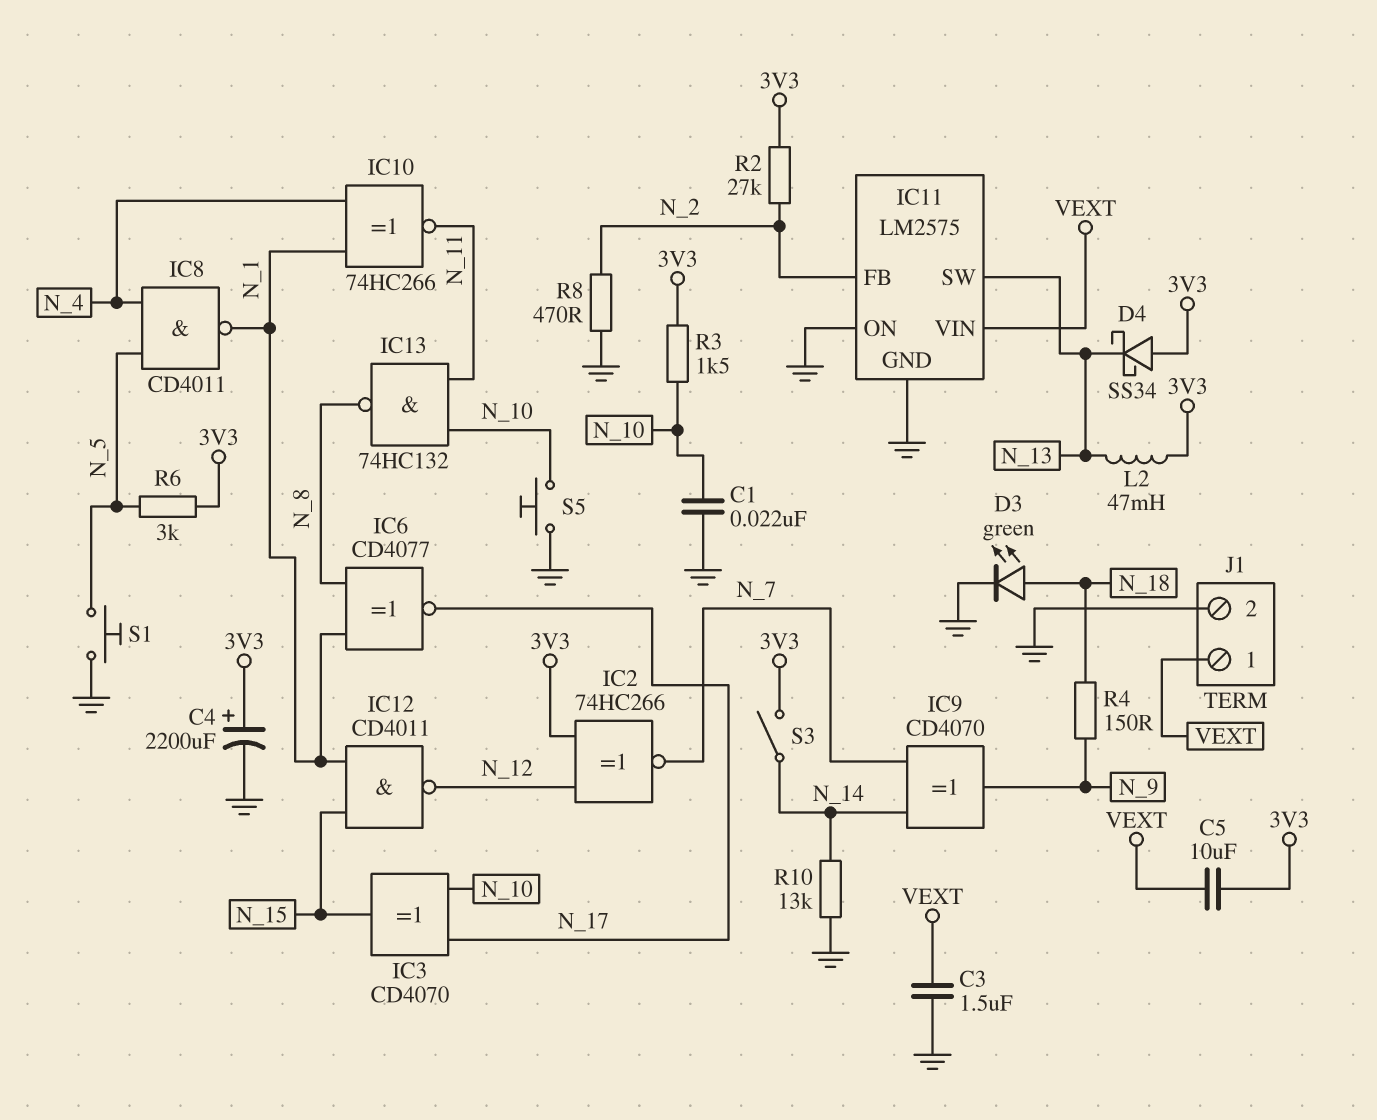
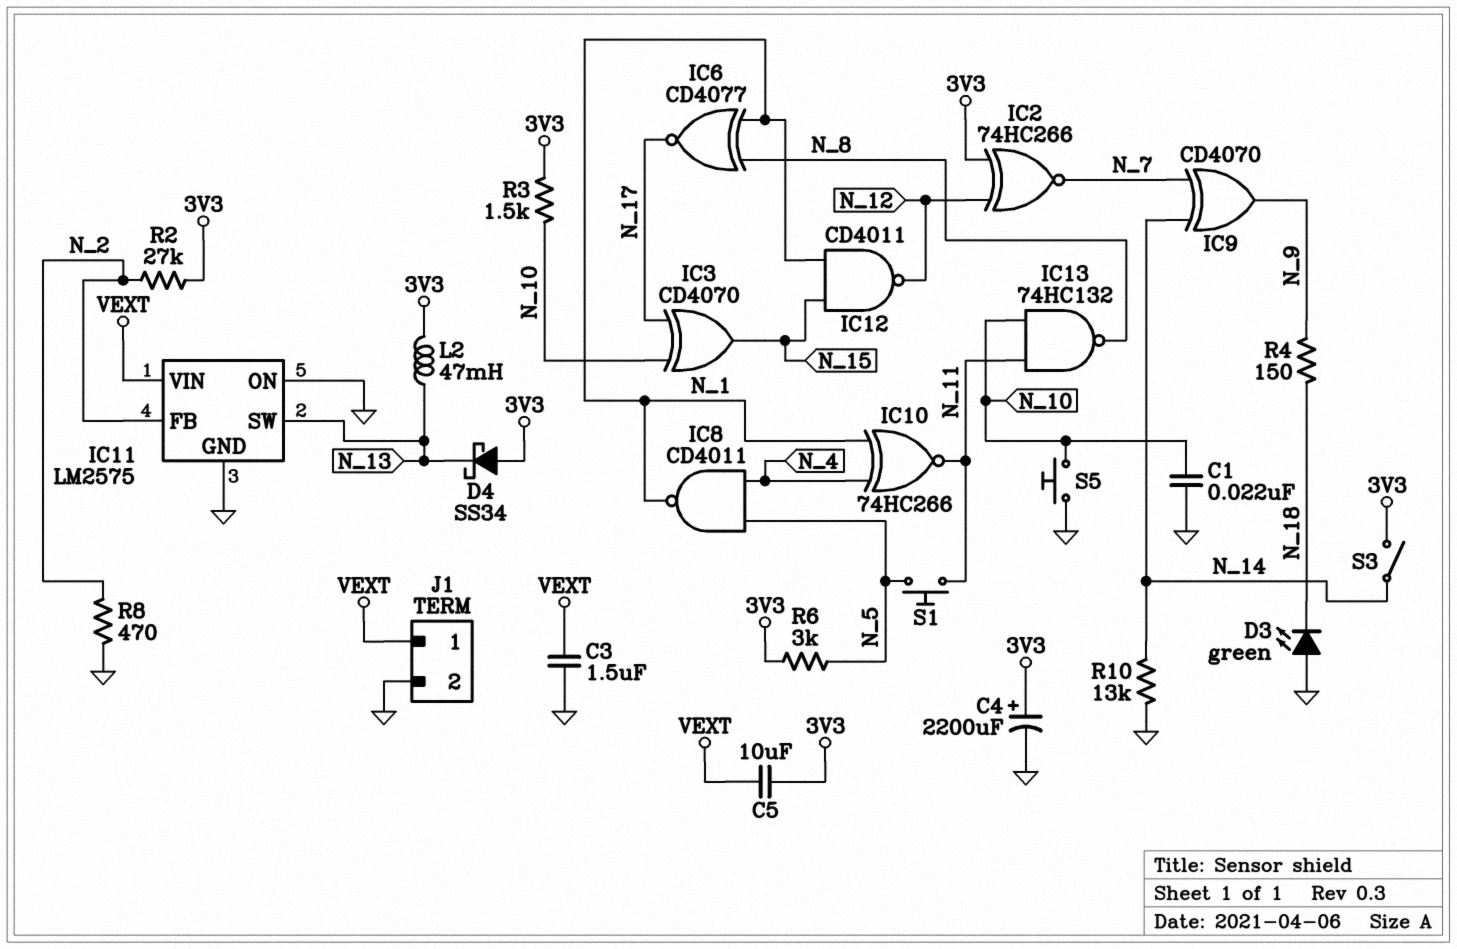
D3: LED green (A N_18, K GND) -> LED green (A GND, K N_18)
S1: button (GND, N_5) -> button (N_5, N_11)

